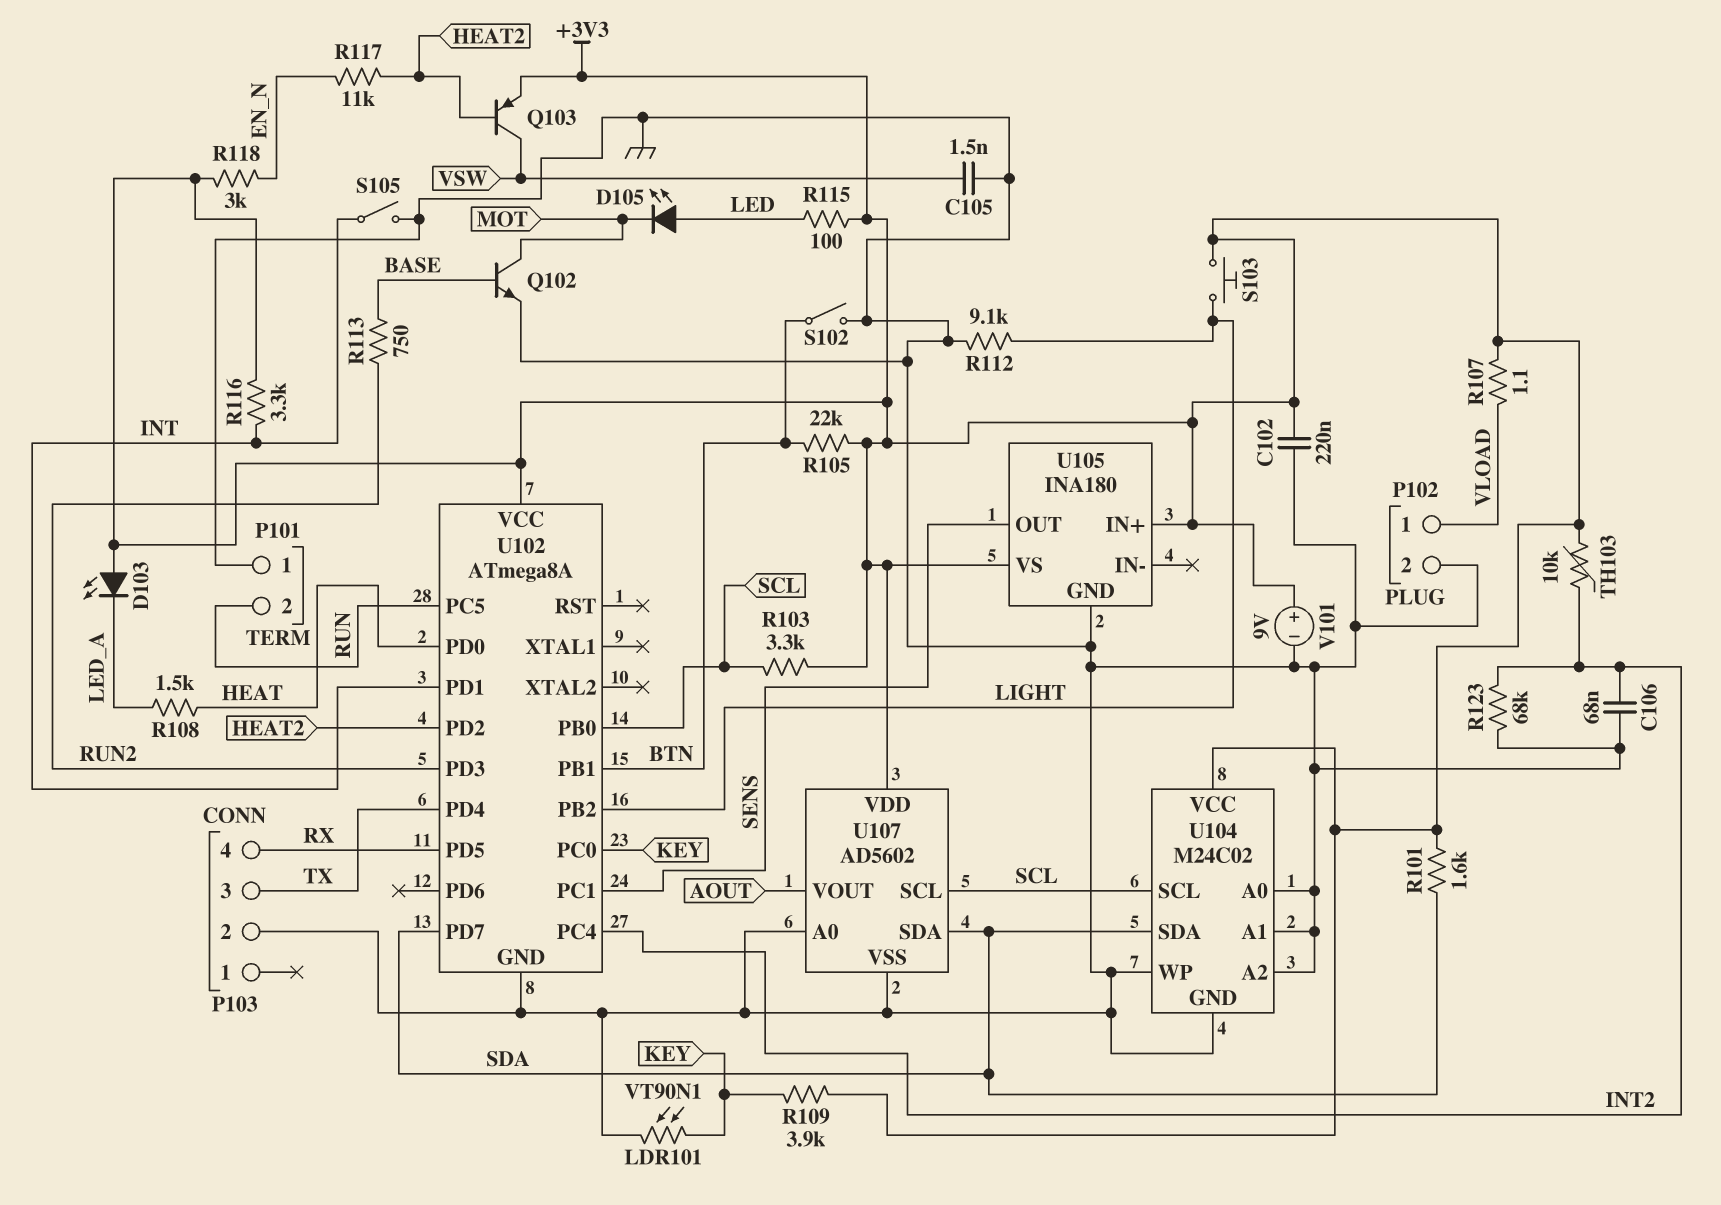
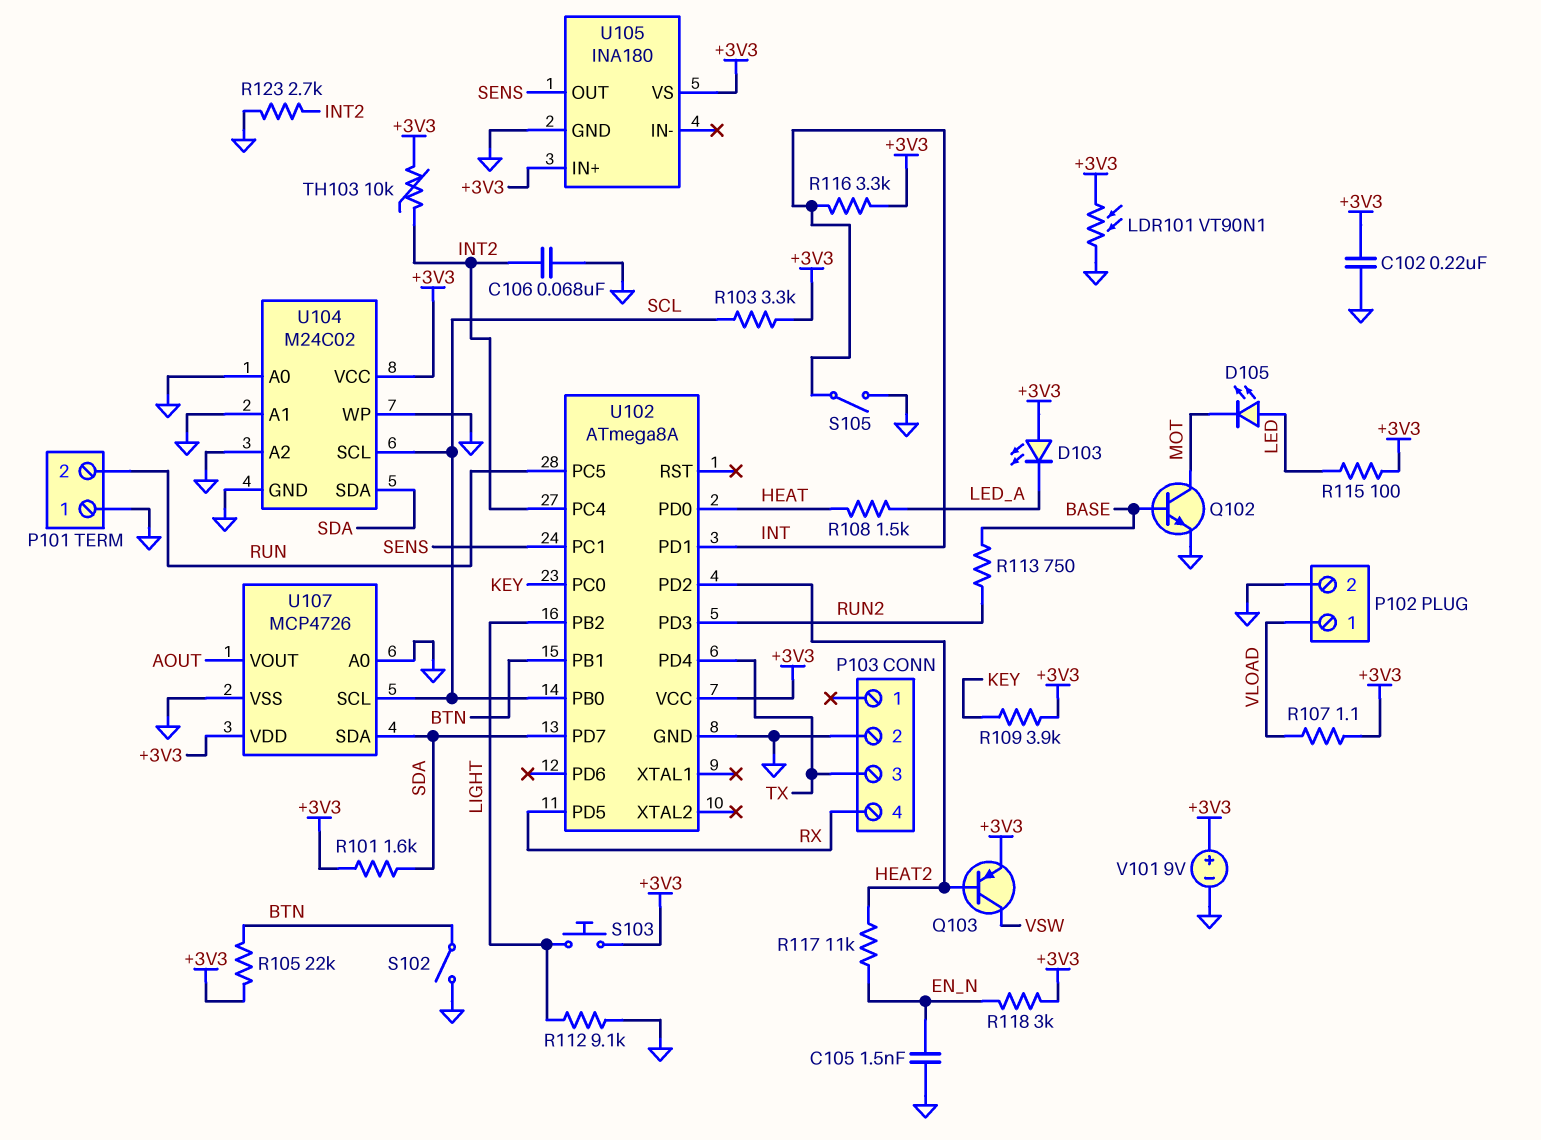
C105: 1.5nF (GND, VSW) -> 1.5nF (EN_N, GND)
LDR101: VT90N1 (GND, KEY) -> VT90N1 (+3V3, GND)
R123: 68k (GND, INT2) -> 2.7k (GND, INT2)
U107: AD5602 -> MCP4726

